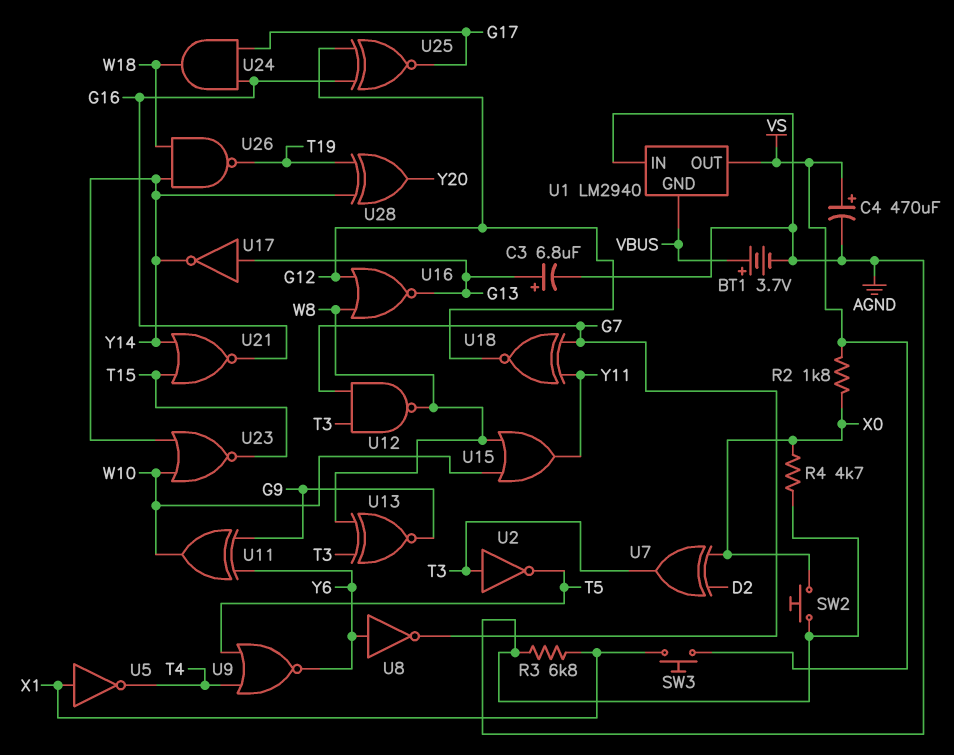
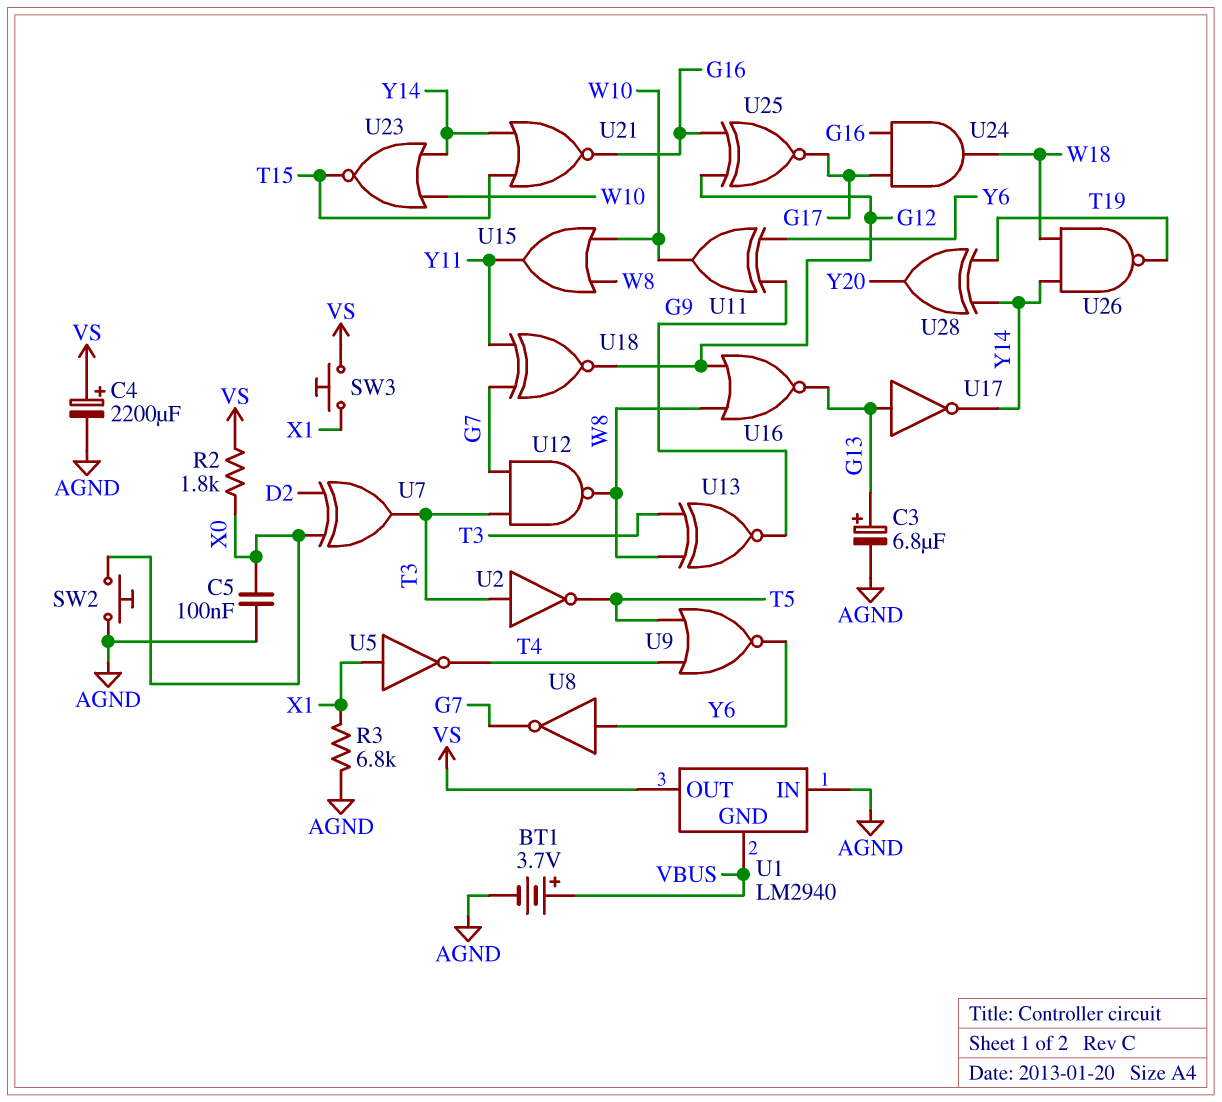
C4: 470uF (plus VS, minus AGND) -> 2200uF (plus VS, minus AGND)
C5: none -> 100nF (AGND, X0)
R4: 4.7k (AGND, X0) -> none

